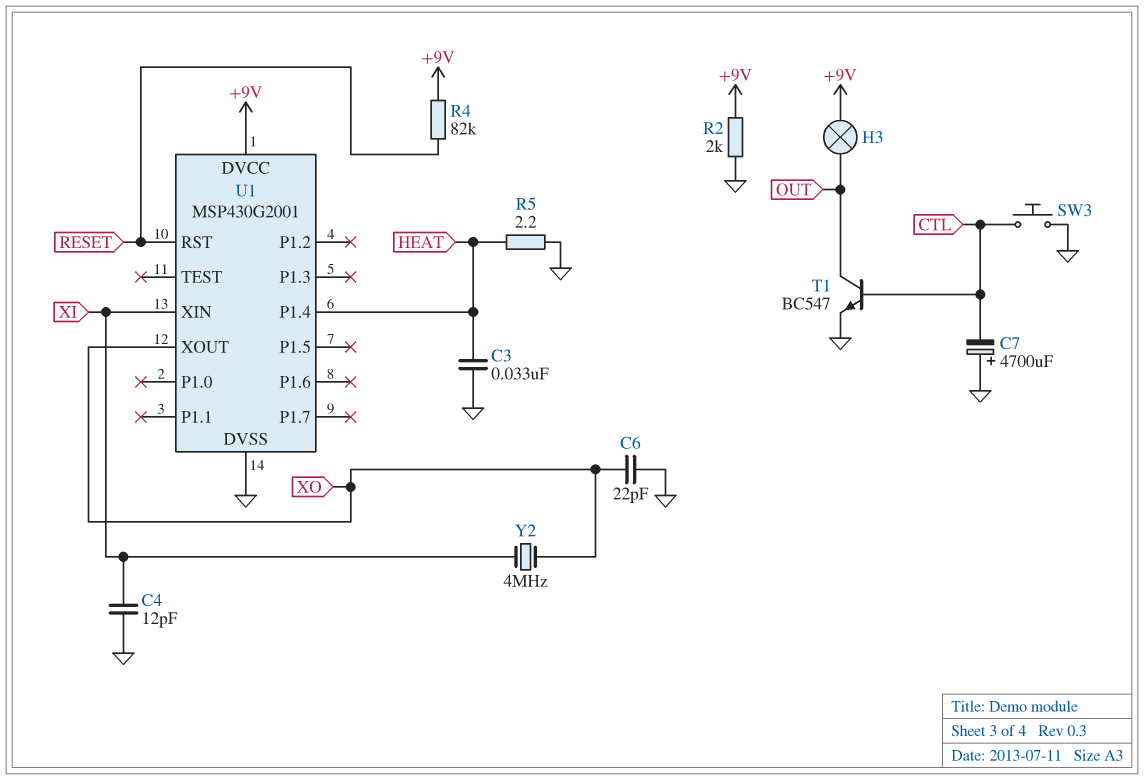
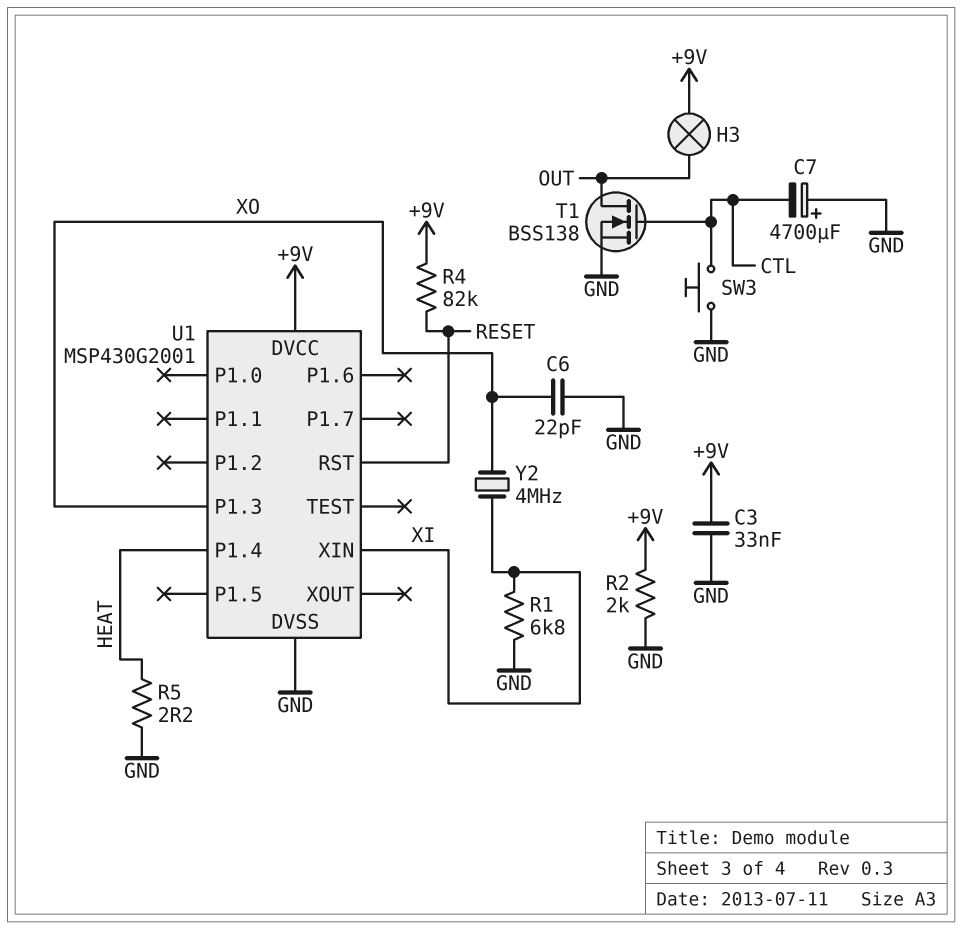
C3: 33nF (GND, HEAT) -> 33nF (+9V, GND)
C4: 12pF (GND, XI) -> none
R1: none -> 6.8k (GND, XI)
T1: NPN BC547 (B CTL, C OUT, E GND) -> NMOS BSS138 (G CTL, D OUT, S GND)
U1 pin P1.3: none -> XO
U1 pin XOUT: XO -> none

